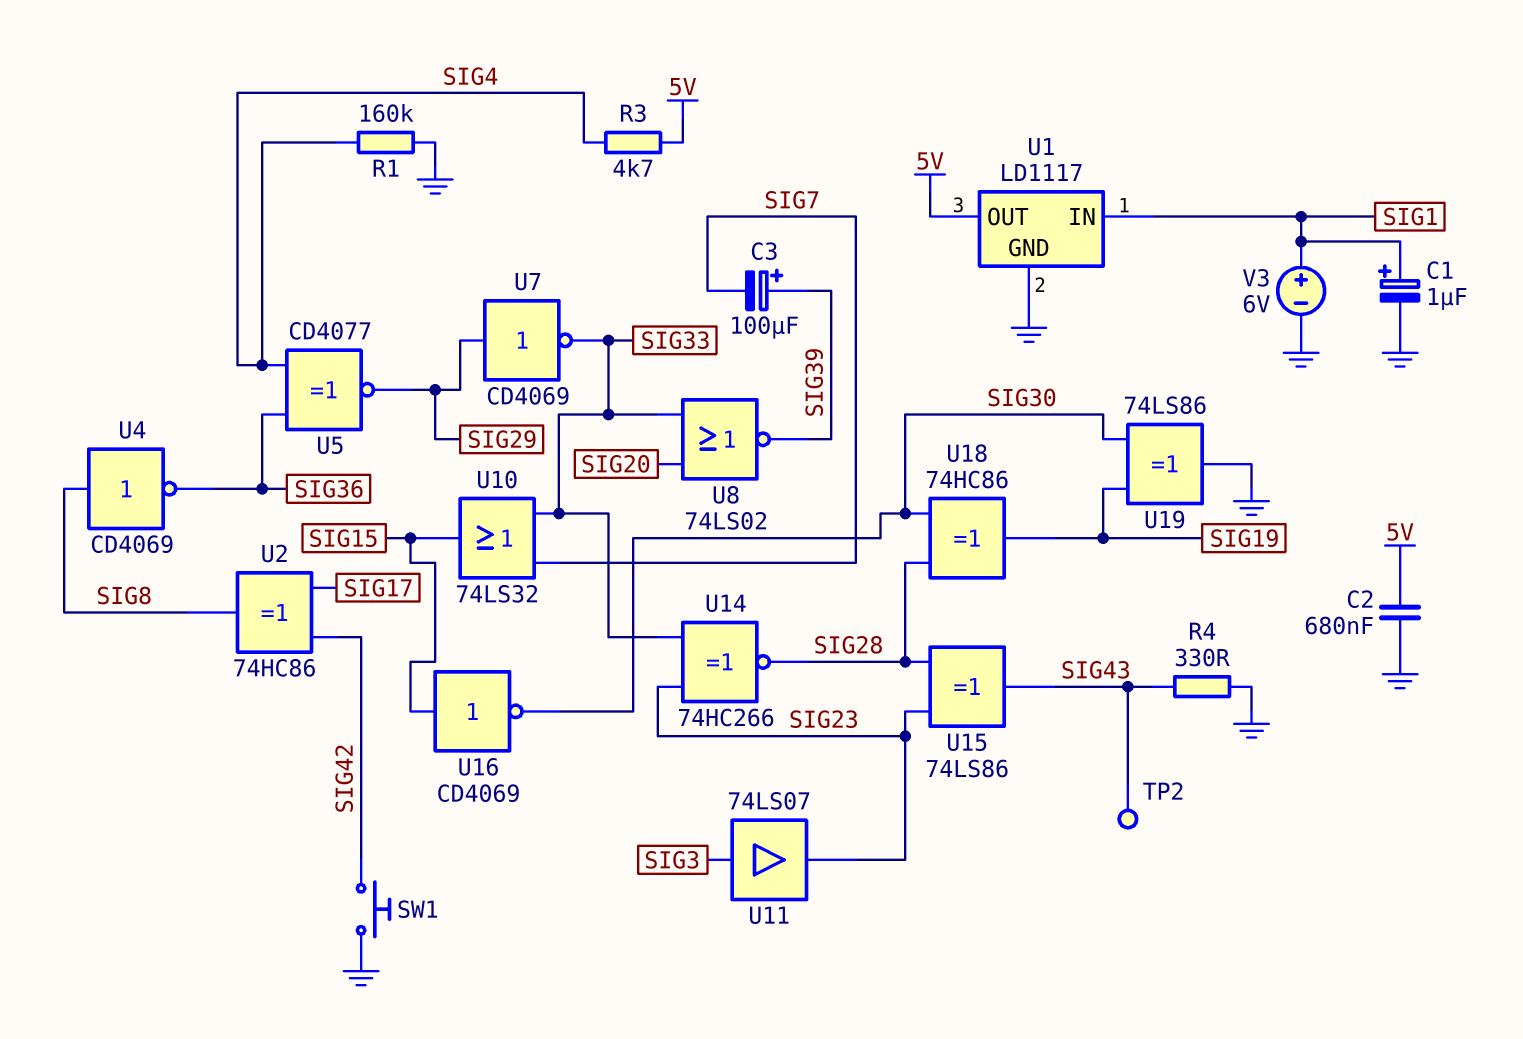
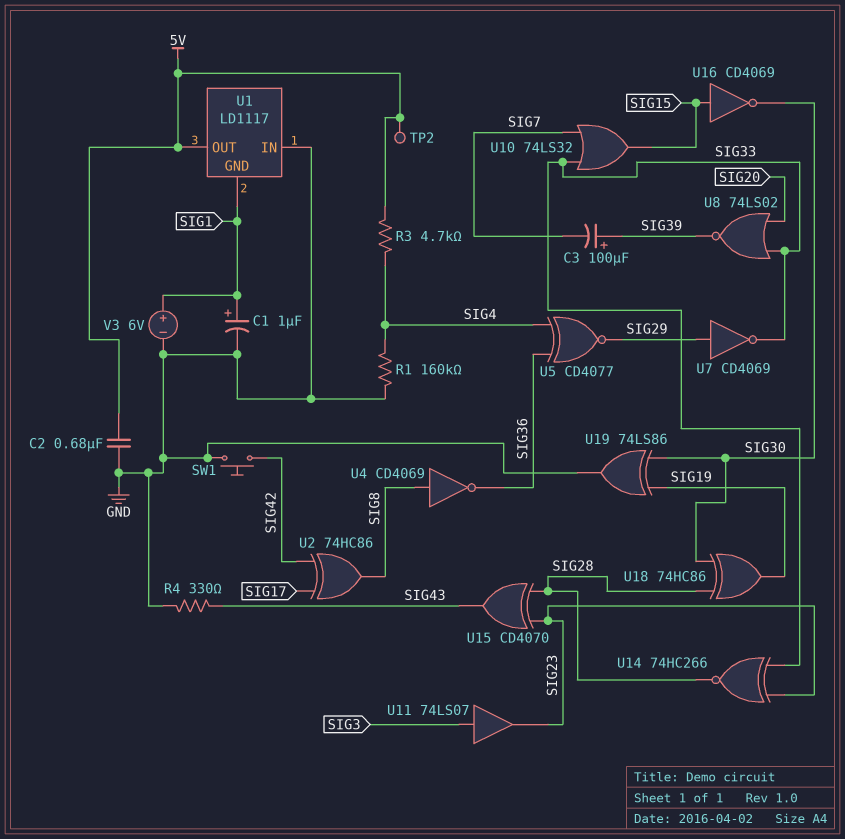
TP2: test point (SIG43) -> test point (5V)
U1 pin GND: GND -> SIG1
U1 pin IN: SIG1 -> GND
U15: XOR 74LS86 (in SIG23, in SIG28, out SIG43) -> XOR CD4070 (in SIG23, in SIG28, out SIG43)

